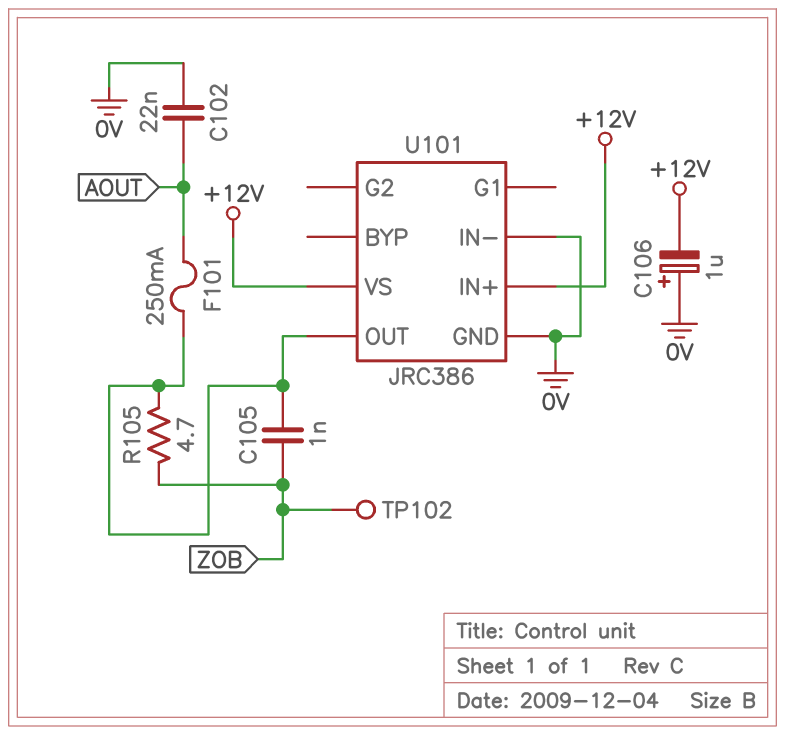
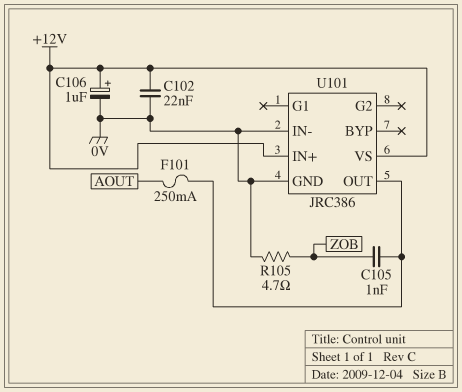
C102: 22nF (0V, AOUT) -> 22nF (+12V, 0V)
C106: 1uF (plus 0V, minus +12V) -> 1uF (plus +12V, minus 0V)
R105: 4.7 (U101/OUT, ZOB) -> 4.7 (0V, ZOB)
TP102: test point (ZOB) -> none

